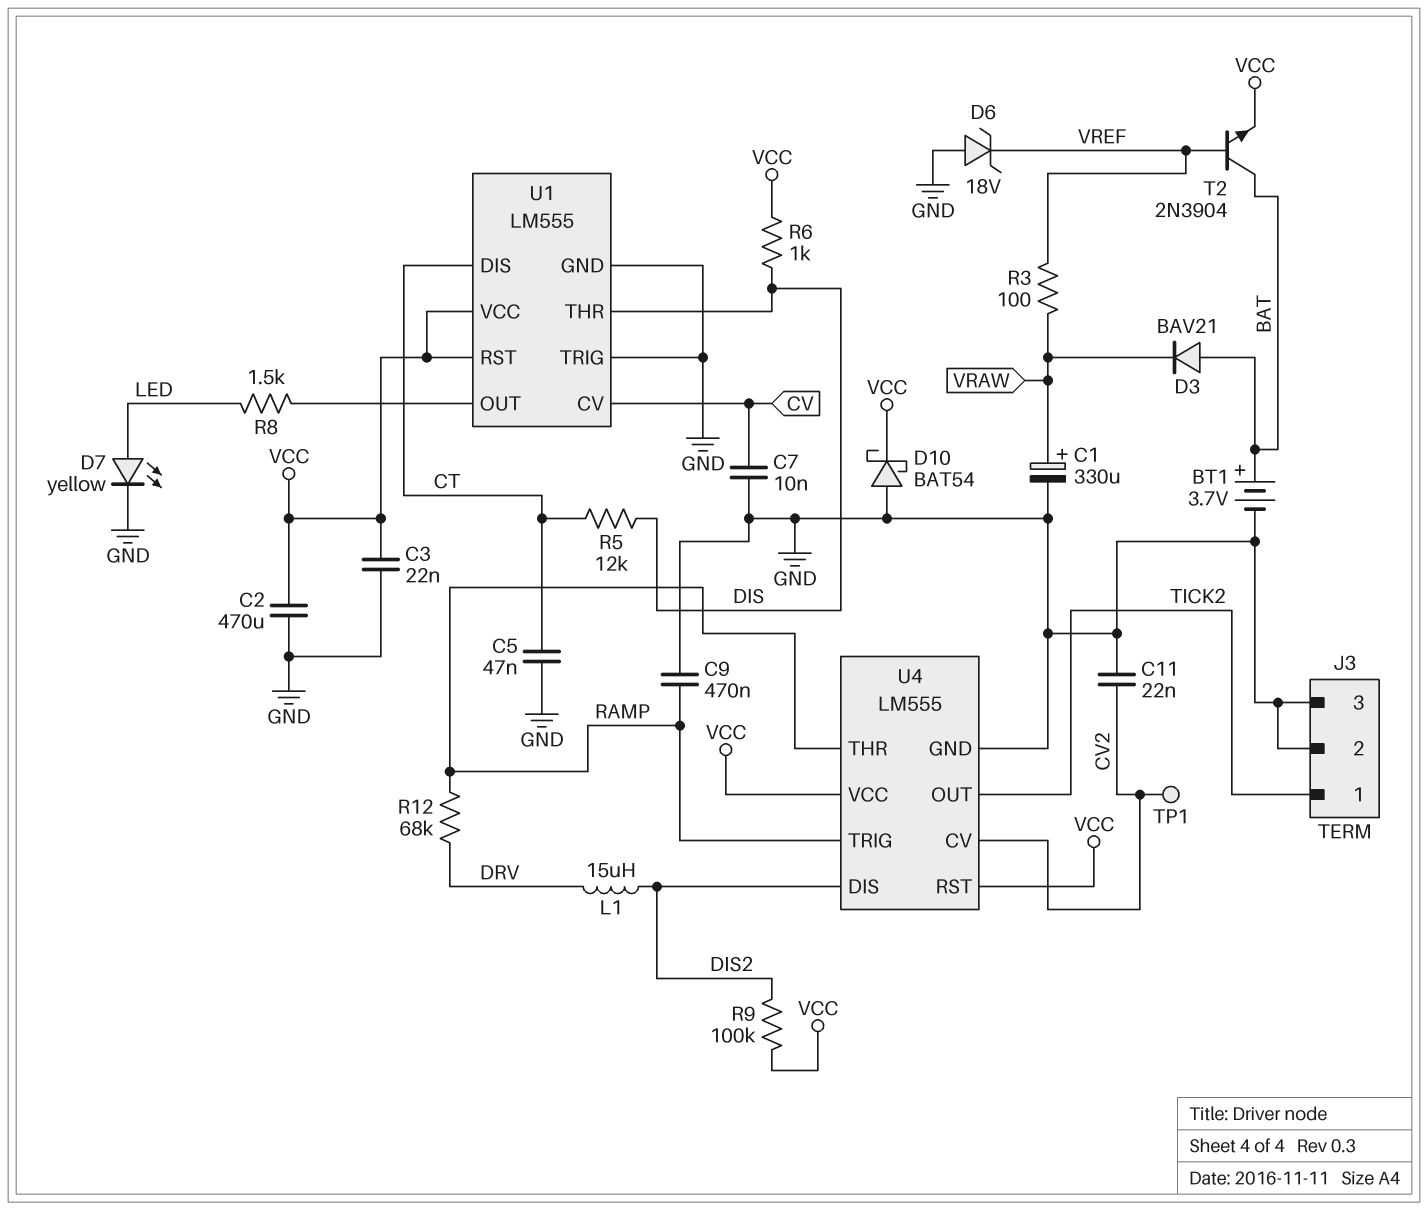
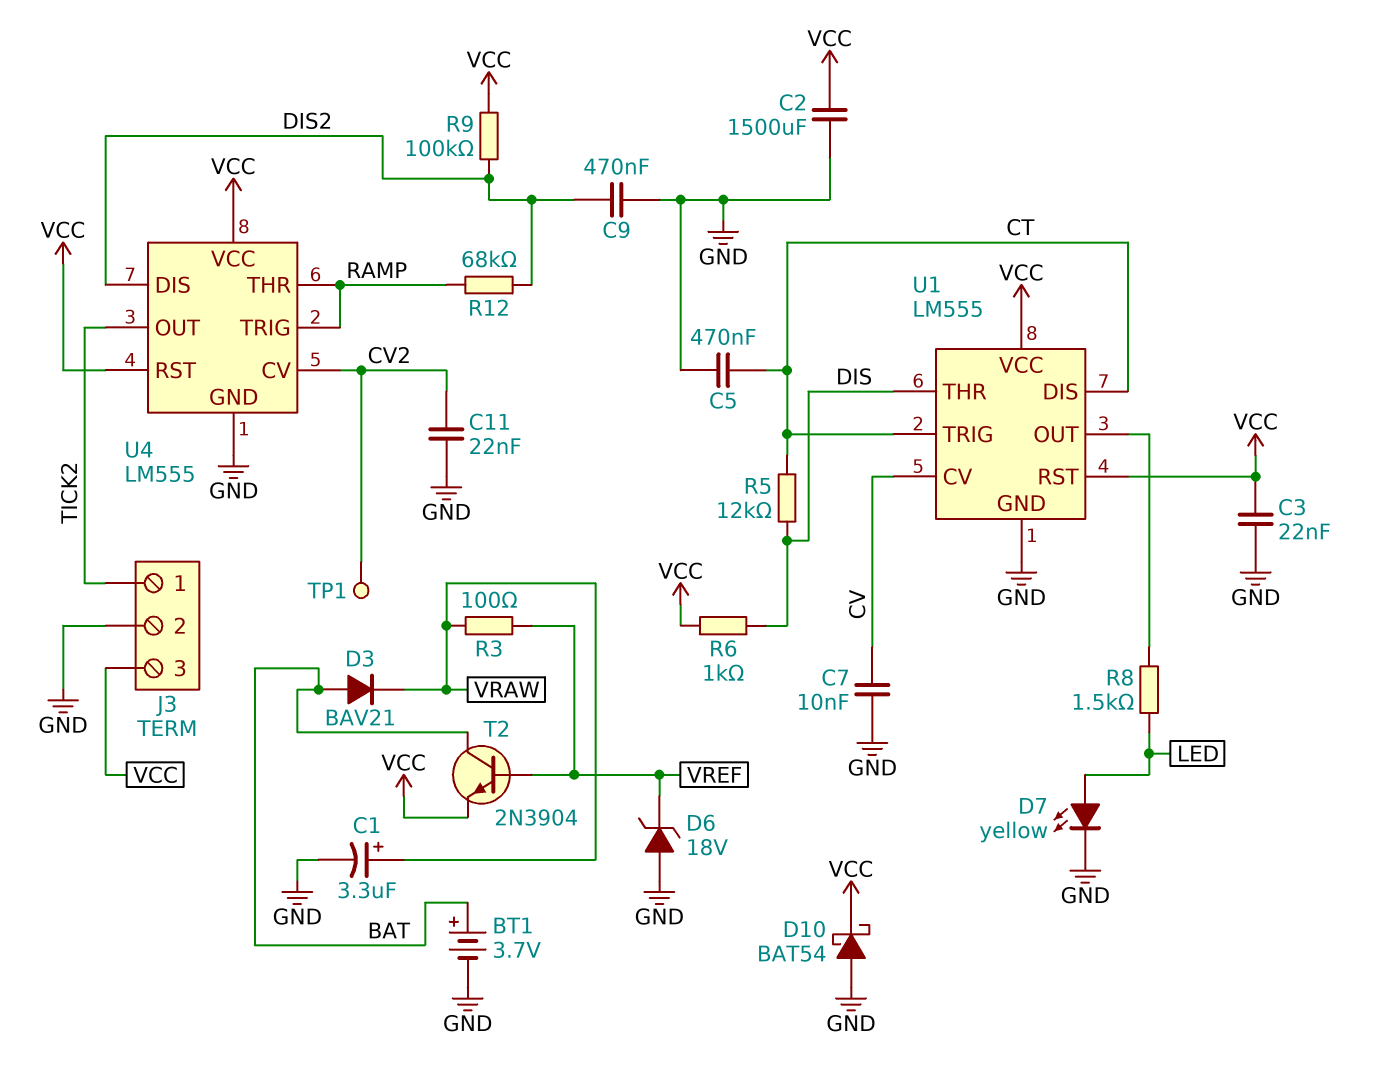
C1: 330uF (plus VRAW, minus GND) -> 3.3uF (plus VRAW, minus GND)
C2: 470uF (GND, VCC) -> 1500uF (GND, VCC)
C5: 47nF (CT, GND) -> 470nF (CT, GND)
C9: 470nF (GND, RAMP) -> 470nF (DIS2, GND)
J3 pin 3: GND -> VCC
L1: 15uH (DIS2, DRV) -> none
R12: 68k (DRV, RAMP) -> 68k (DIS2, RAMP)
U1 pin TRIG: GND -> CT

